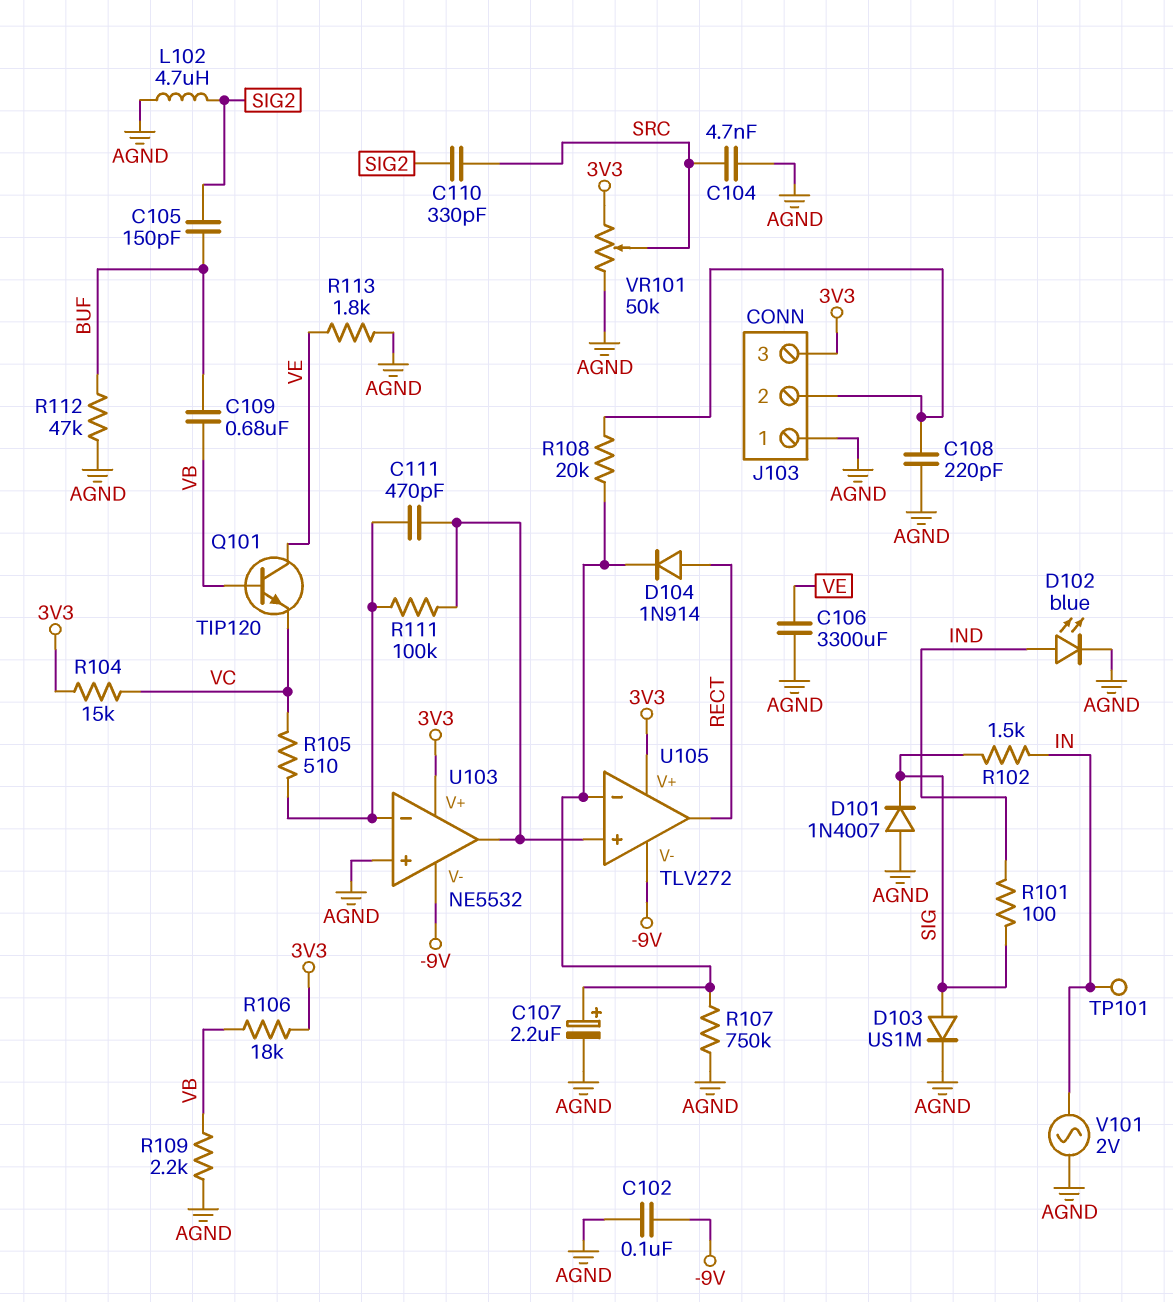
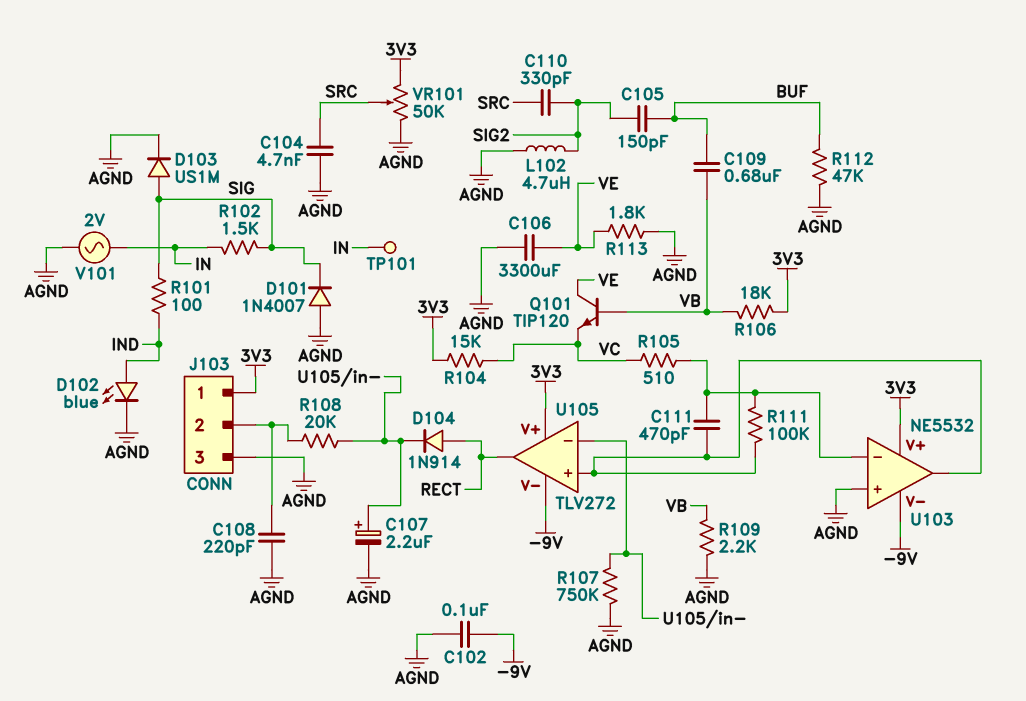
J103 pin 1: AGND -> 3V3
J103 pin 3: 3V3 -> AGND

